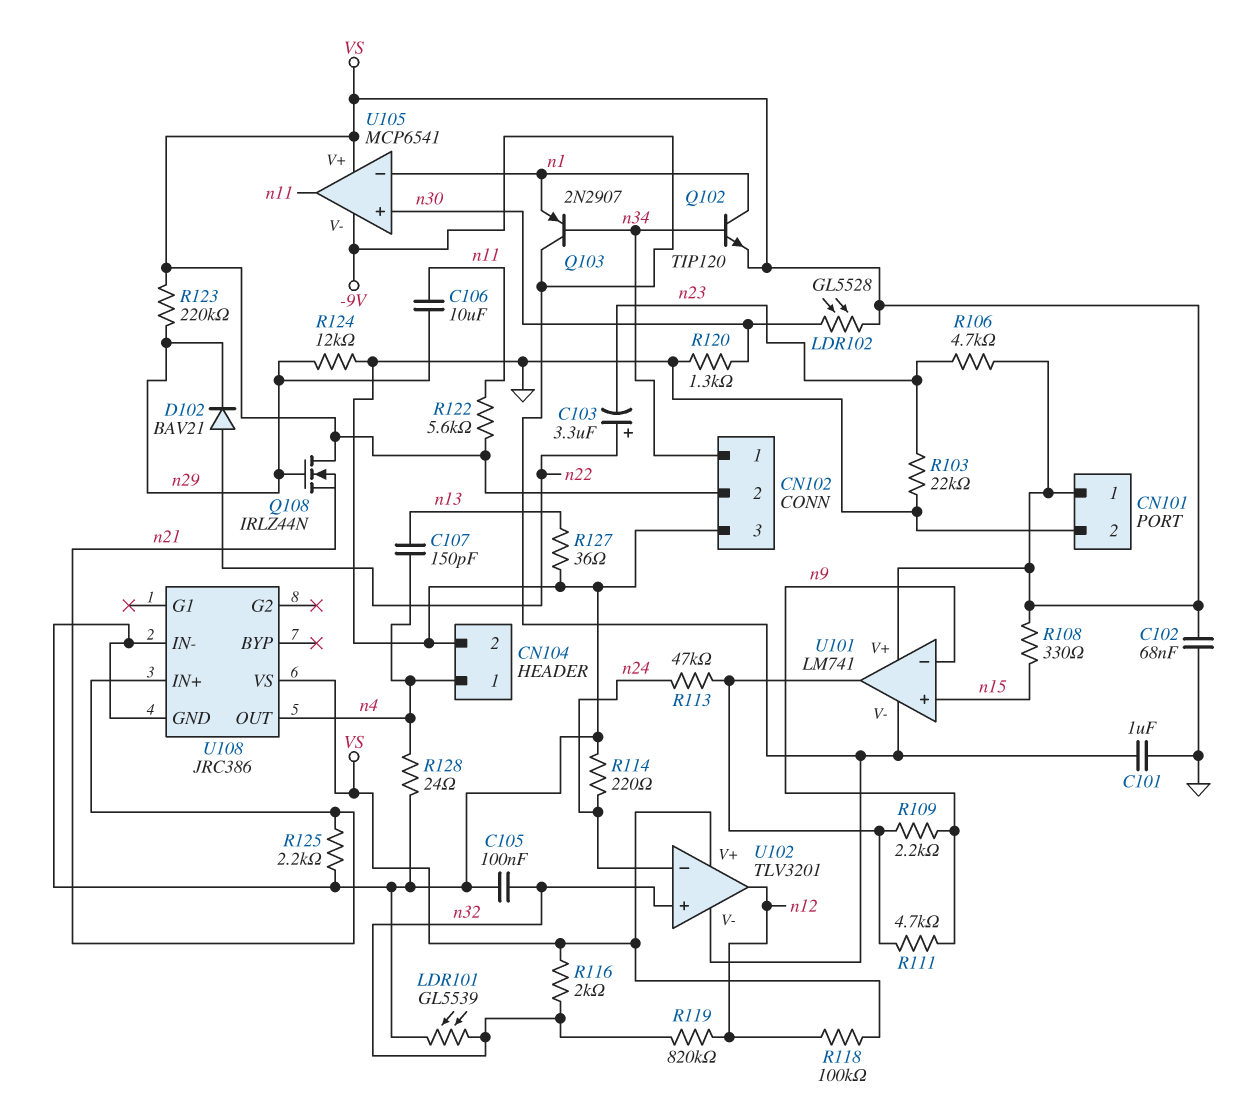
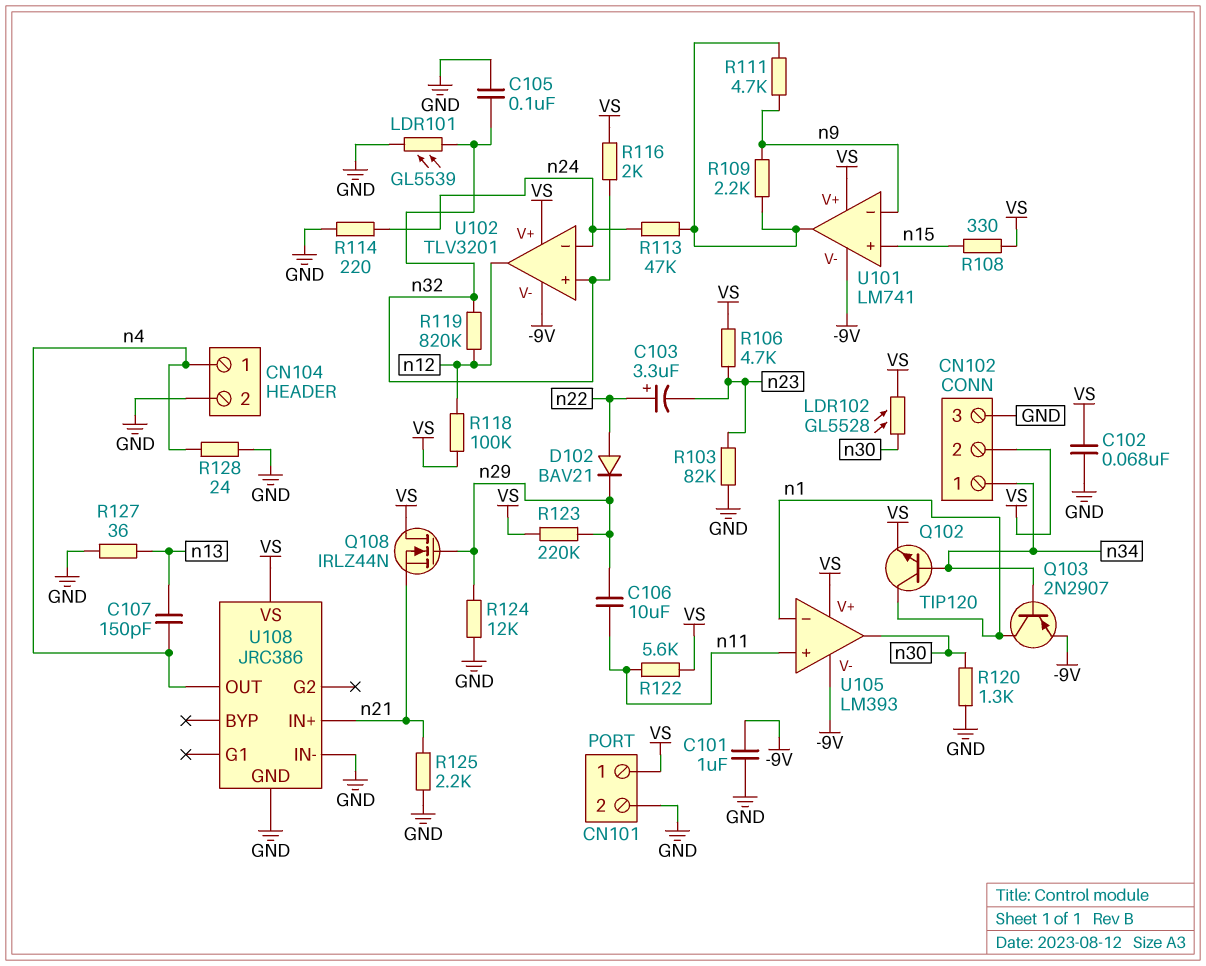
Q103: PNP 2N2907 (B n34, C -9V, E n1) -> PNP 2N2907 (B n34, C n1, E -9V)
R103: 22k (GND, n23) -> 82k (GND, n23)
U105: MCP6541 -> LM393
U105 pin in+: n30 -> n11
U105 pin out: n11 -> n30

